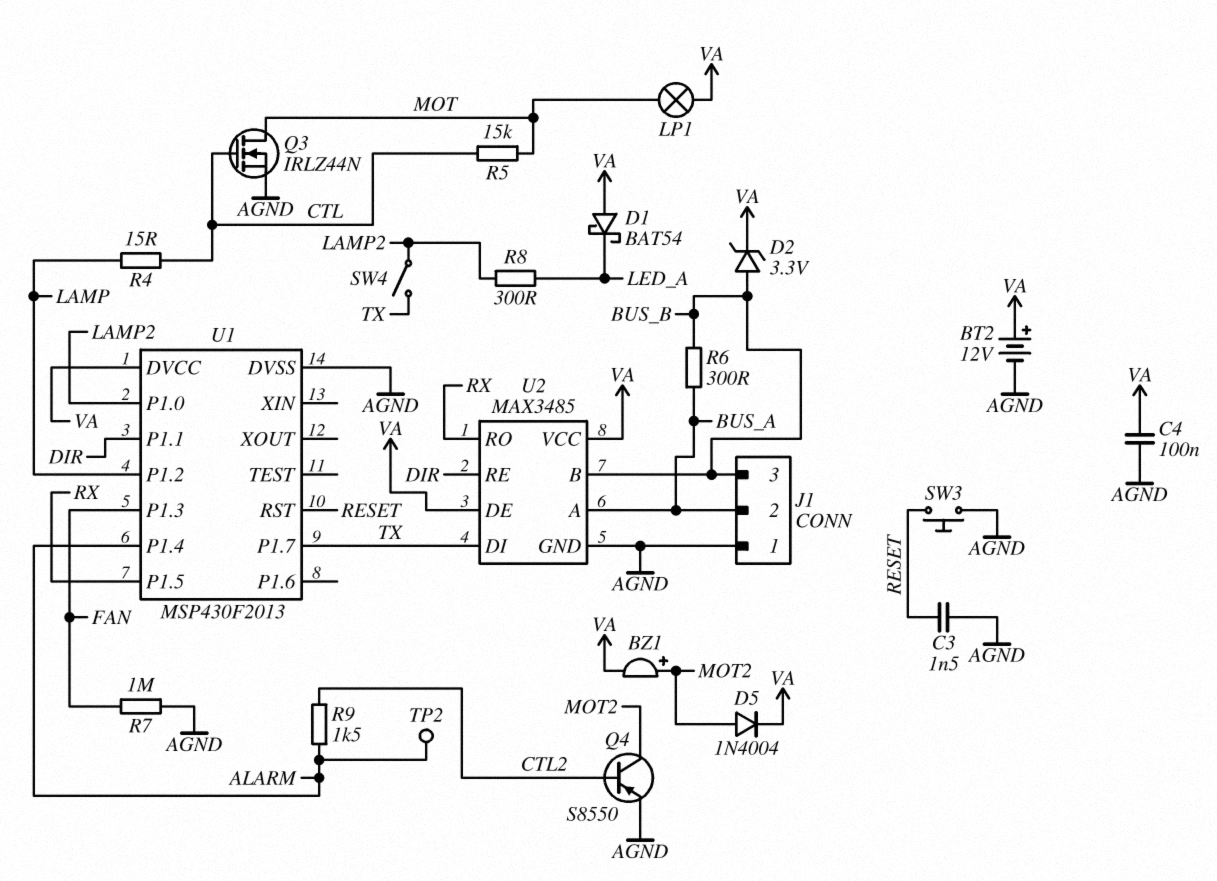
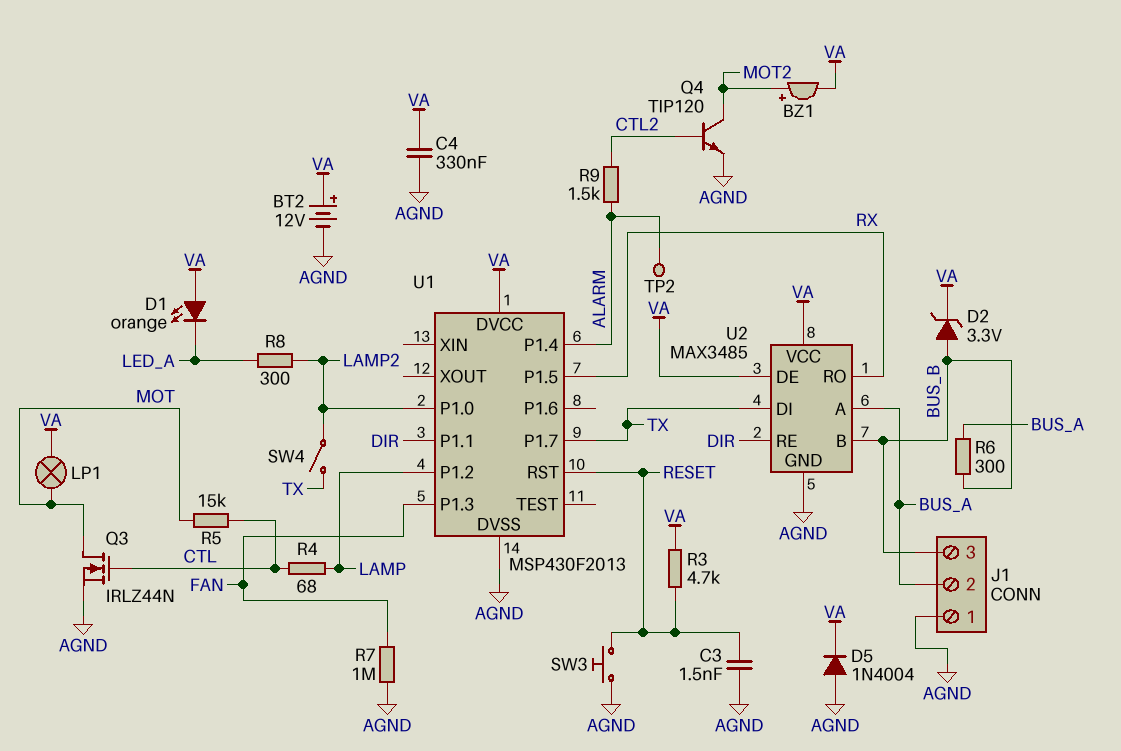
C4: 100nF (AGND, VA) -> 330nF (AGND, VA)
D1: schottky BAT54 (A VA, K LED_A) -> LED orange (A VA, K LED_A)
D5: diode 1N4004 (A MOT2, K VA) -> diode 1N4004 (A AGND, K VA)
Q4: PNP S8550 (B CTL2, C MOT2, E AGND) -> NPN TIP120 (B CTL2, C MOT2, E AGND)
R3: none -> 4.7k (RESET, VA)
R4: 15 (CTL, LAMP) -> 68 (CTL, LAMP)

